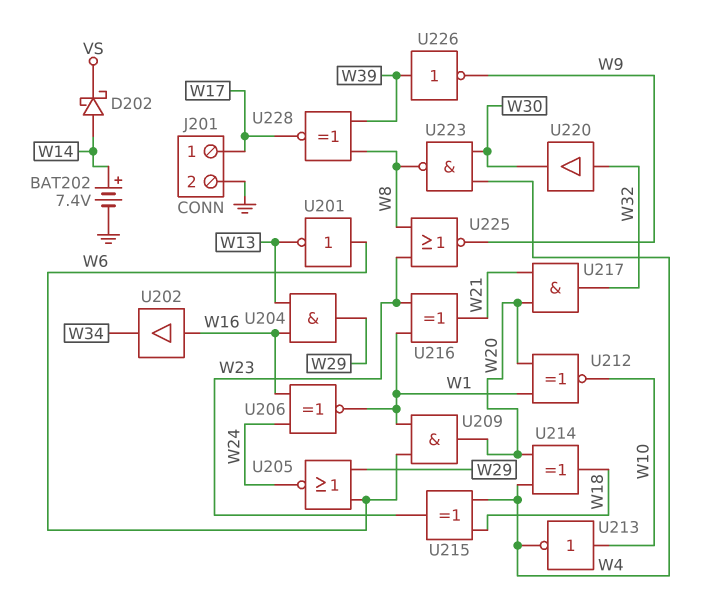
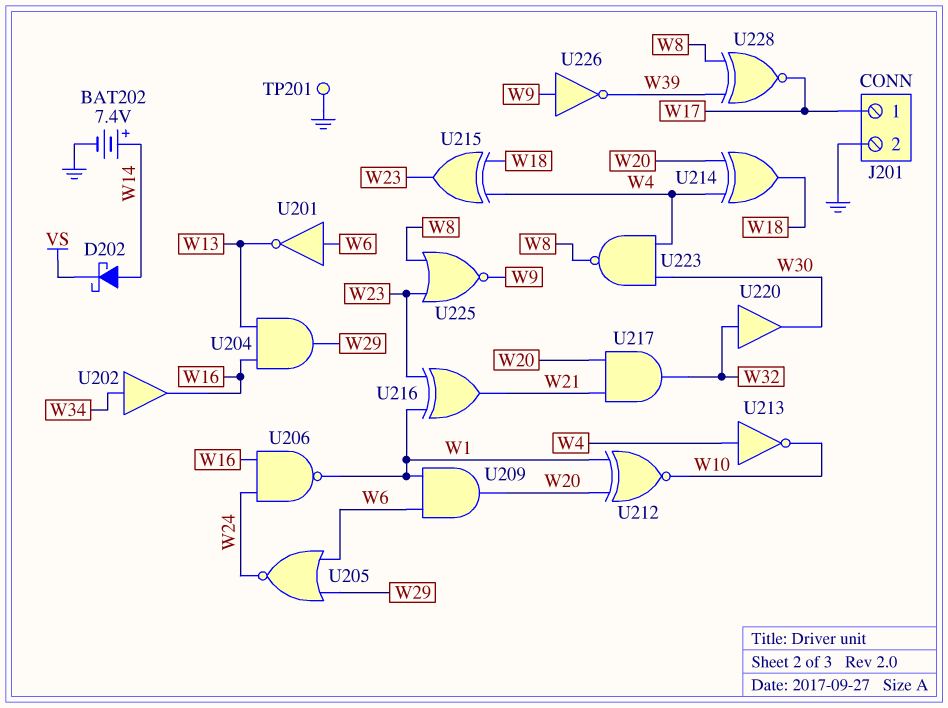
TP201: none -> test point (GND)
U202: buffer (in W16, out W34) -> buffer (in W34, out W16)
U206: XNOR (in W16, in W24, out W1) -> NAND (in W16, in W24, out W1)
U213: NOT (in W10, out W4) -> NOT (in W4, out W10)
U226: NOT (in W39, out W9) -> NOT (in W9, out W39)

